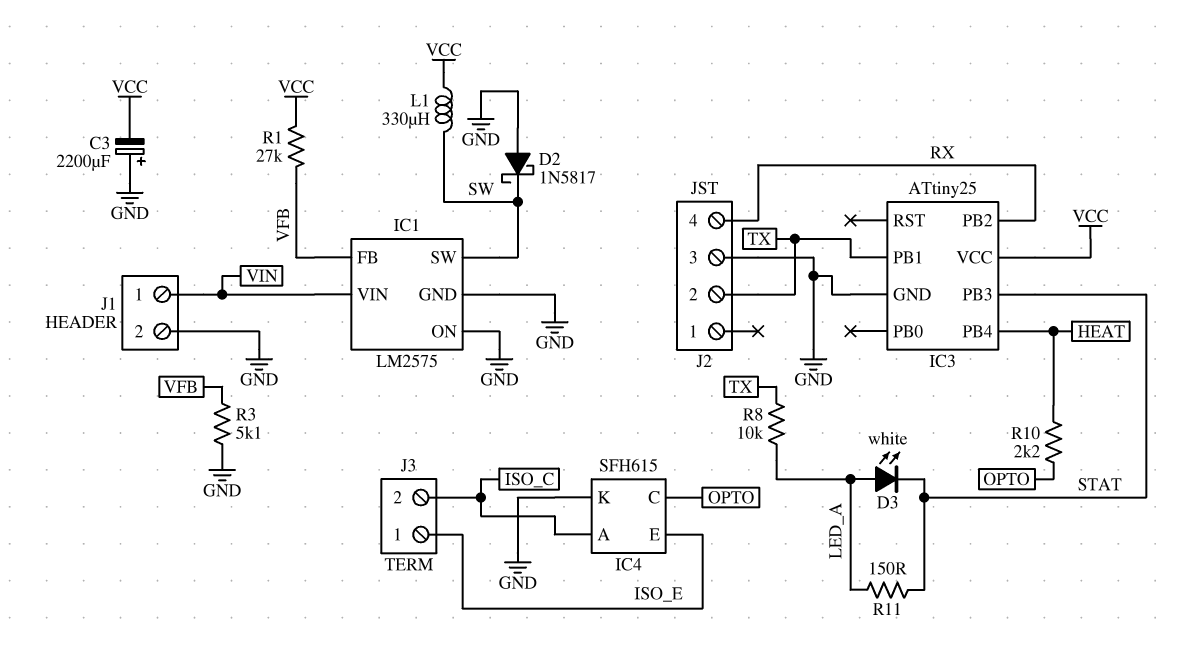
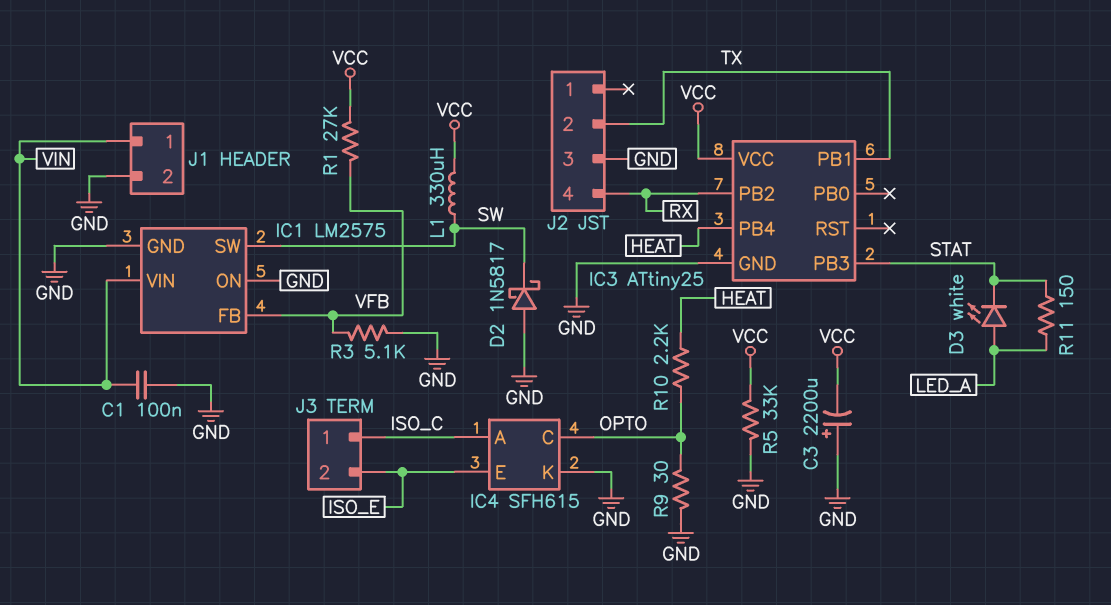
C1: none -> 100nF (GND, VIN)
J3 pin 1: ISO_E -> ISO_C
J3 pin 2: ISO_C -> ISO_E
R5: none -> 33k (GND, VCC)
R8: 10k (LED_A, TX) -> none
R9: none -> 30 (GND, OPTO)

